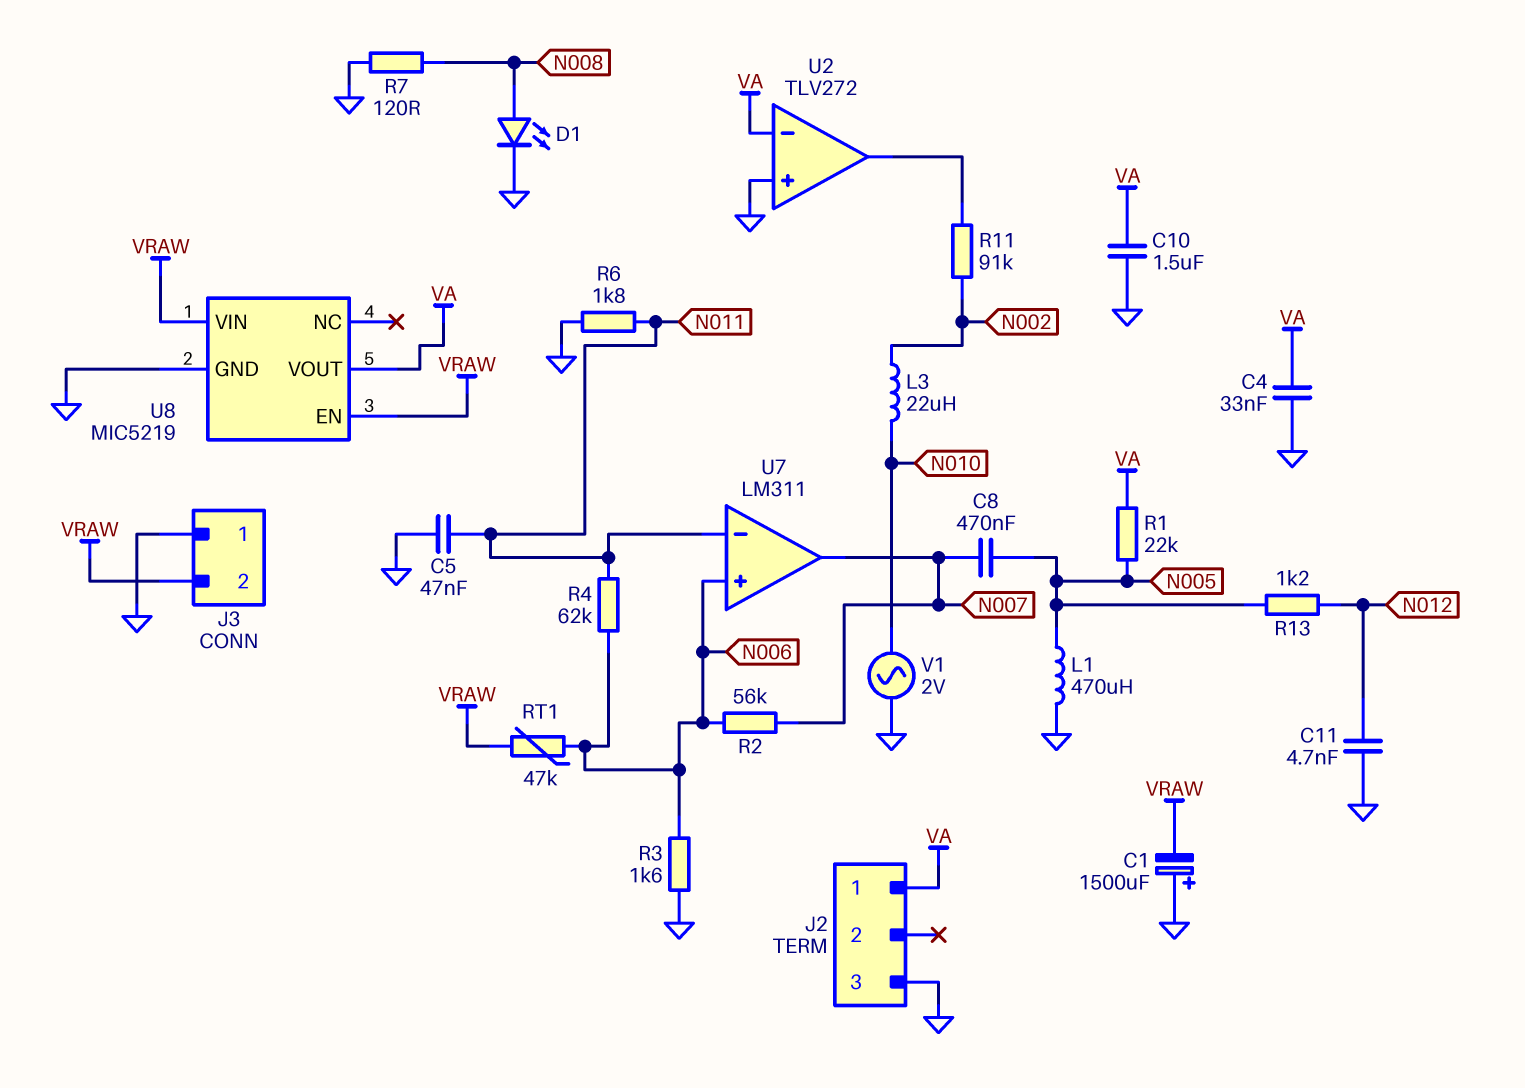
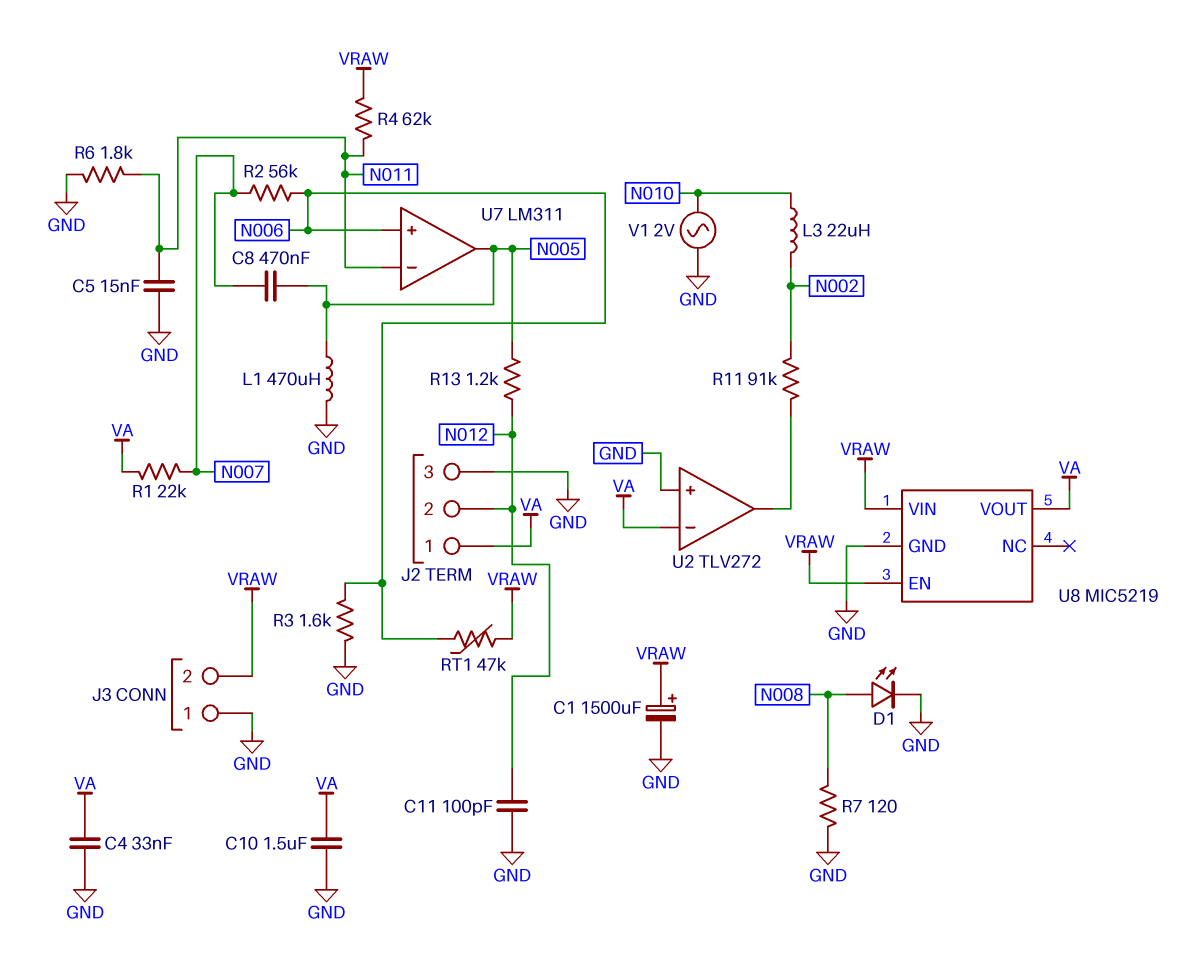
C1: 1500uF (plus GND, minus VRAW) -> 1500uF (plus VRAW, minus GND)
C5: 47nF (GND, N011) -> 15nF (GND, N011)
C11: 4.7nF (GND, N012) -> 100pF (GND, N012)
J2 pin 2: none -> N012
R1: 22k (N005, VA) -> 22k (N007, VA)
R4: 62k (N006, N011) -> 62k (N011, VRAW)
U7 pin out: N007 -> N005

